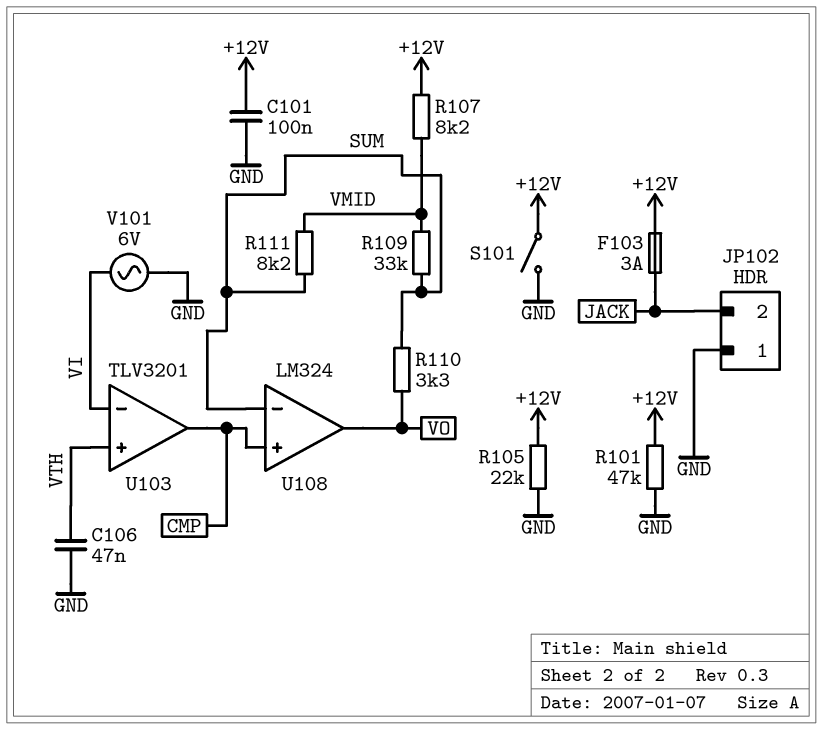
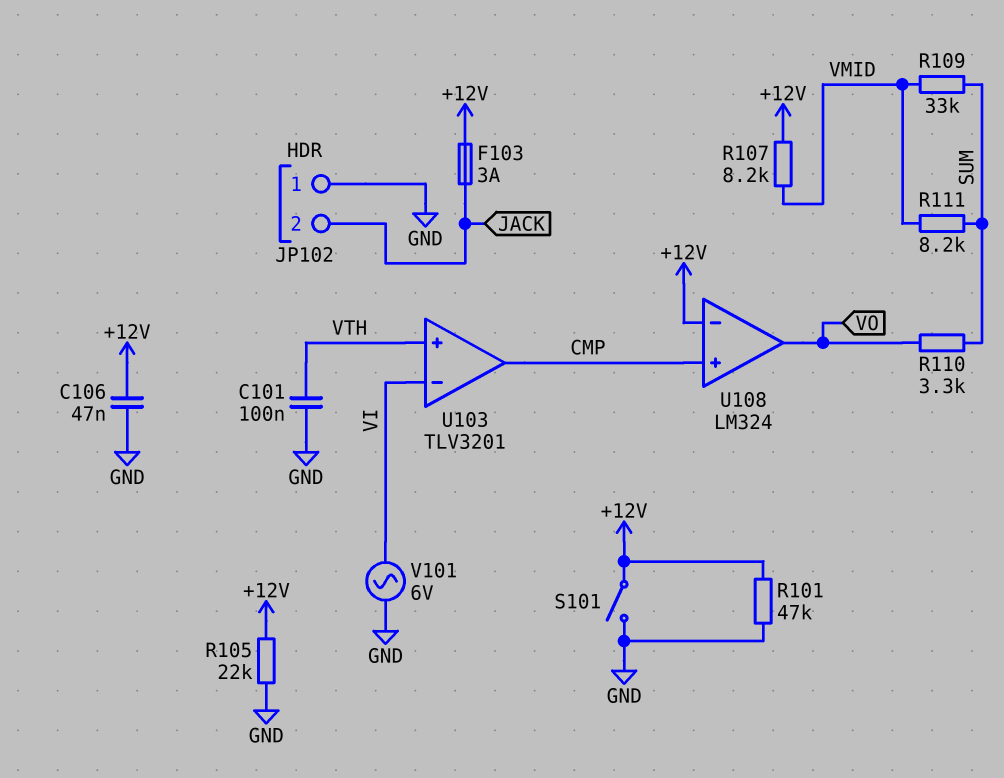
C101: 100nF (+12V, GND) -> 100nF (GND, VTH)
C106: 47nF (GND, VTH) -> 47nF (+12V, GND)
U108 pin in-: SUM -> +12V

